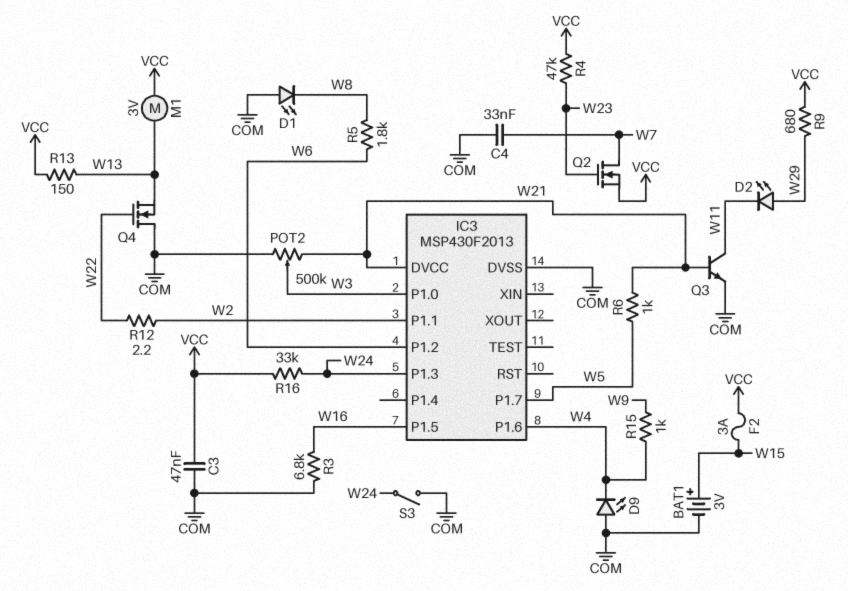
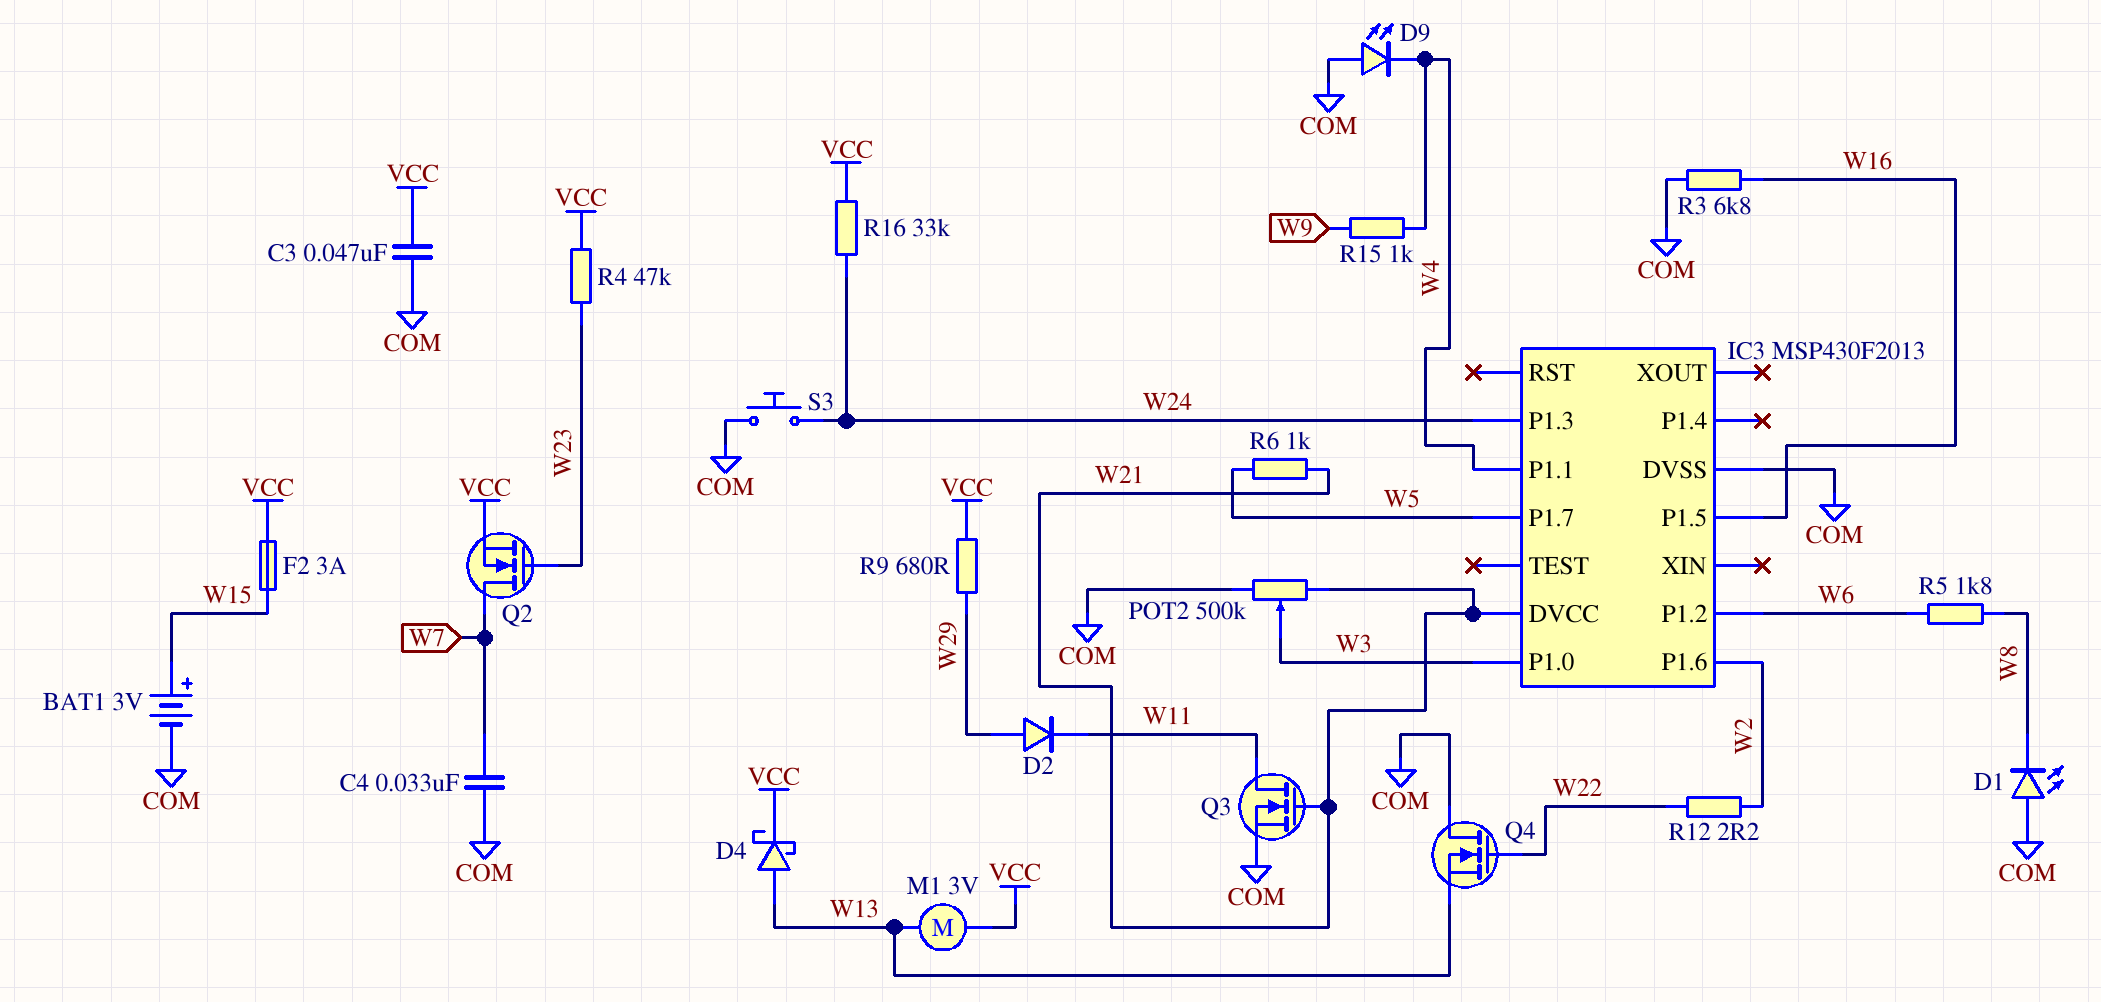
D2: LED (A W29, K W11) -> diode (A W29, K W11)
D4: none -> schottky (A W13, K VCC)
IC3 pin P1.1: W2 -> W4
IC3 pin P1.6: W4 -> W2
Q3: NPN (B W21, C W11, E COM) -> NMOS (G W21, D W11, S COM)
R13: 150 (VCC, W13) -> none
S3: switch (COM, W24) -> button (COM, W24)

